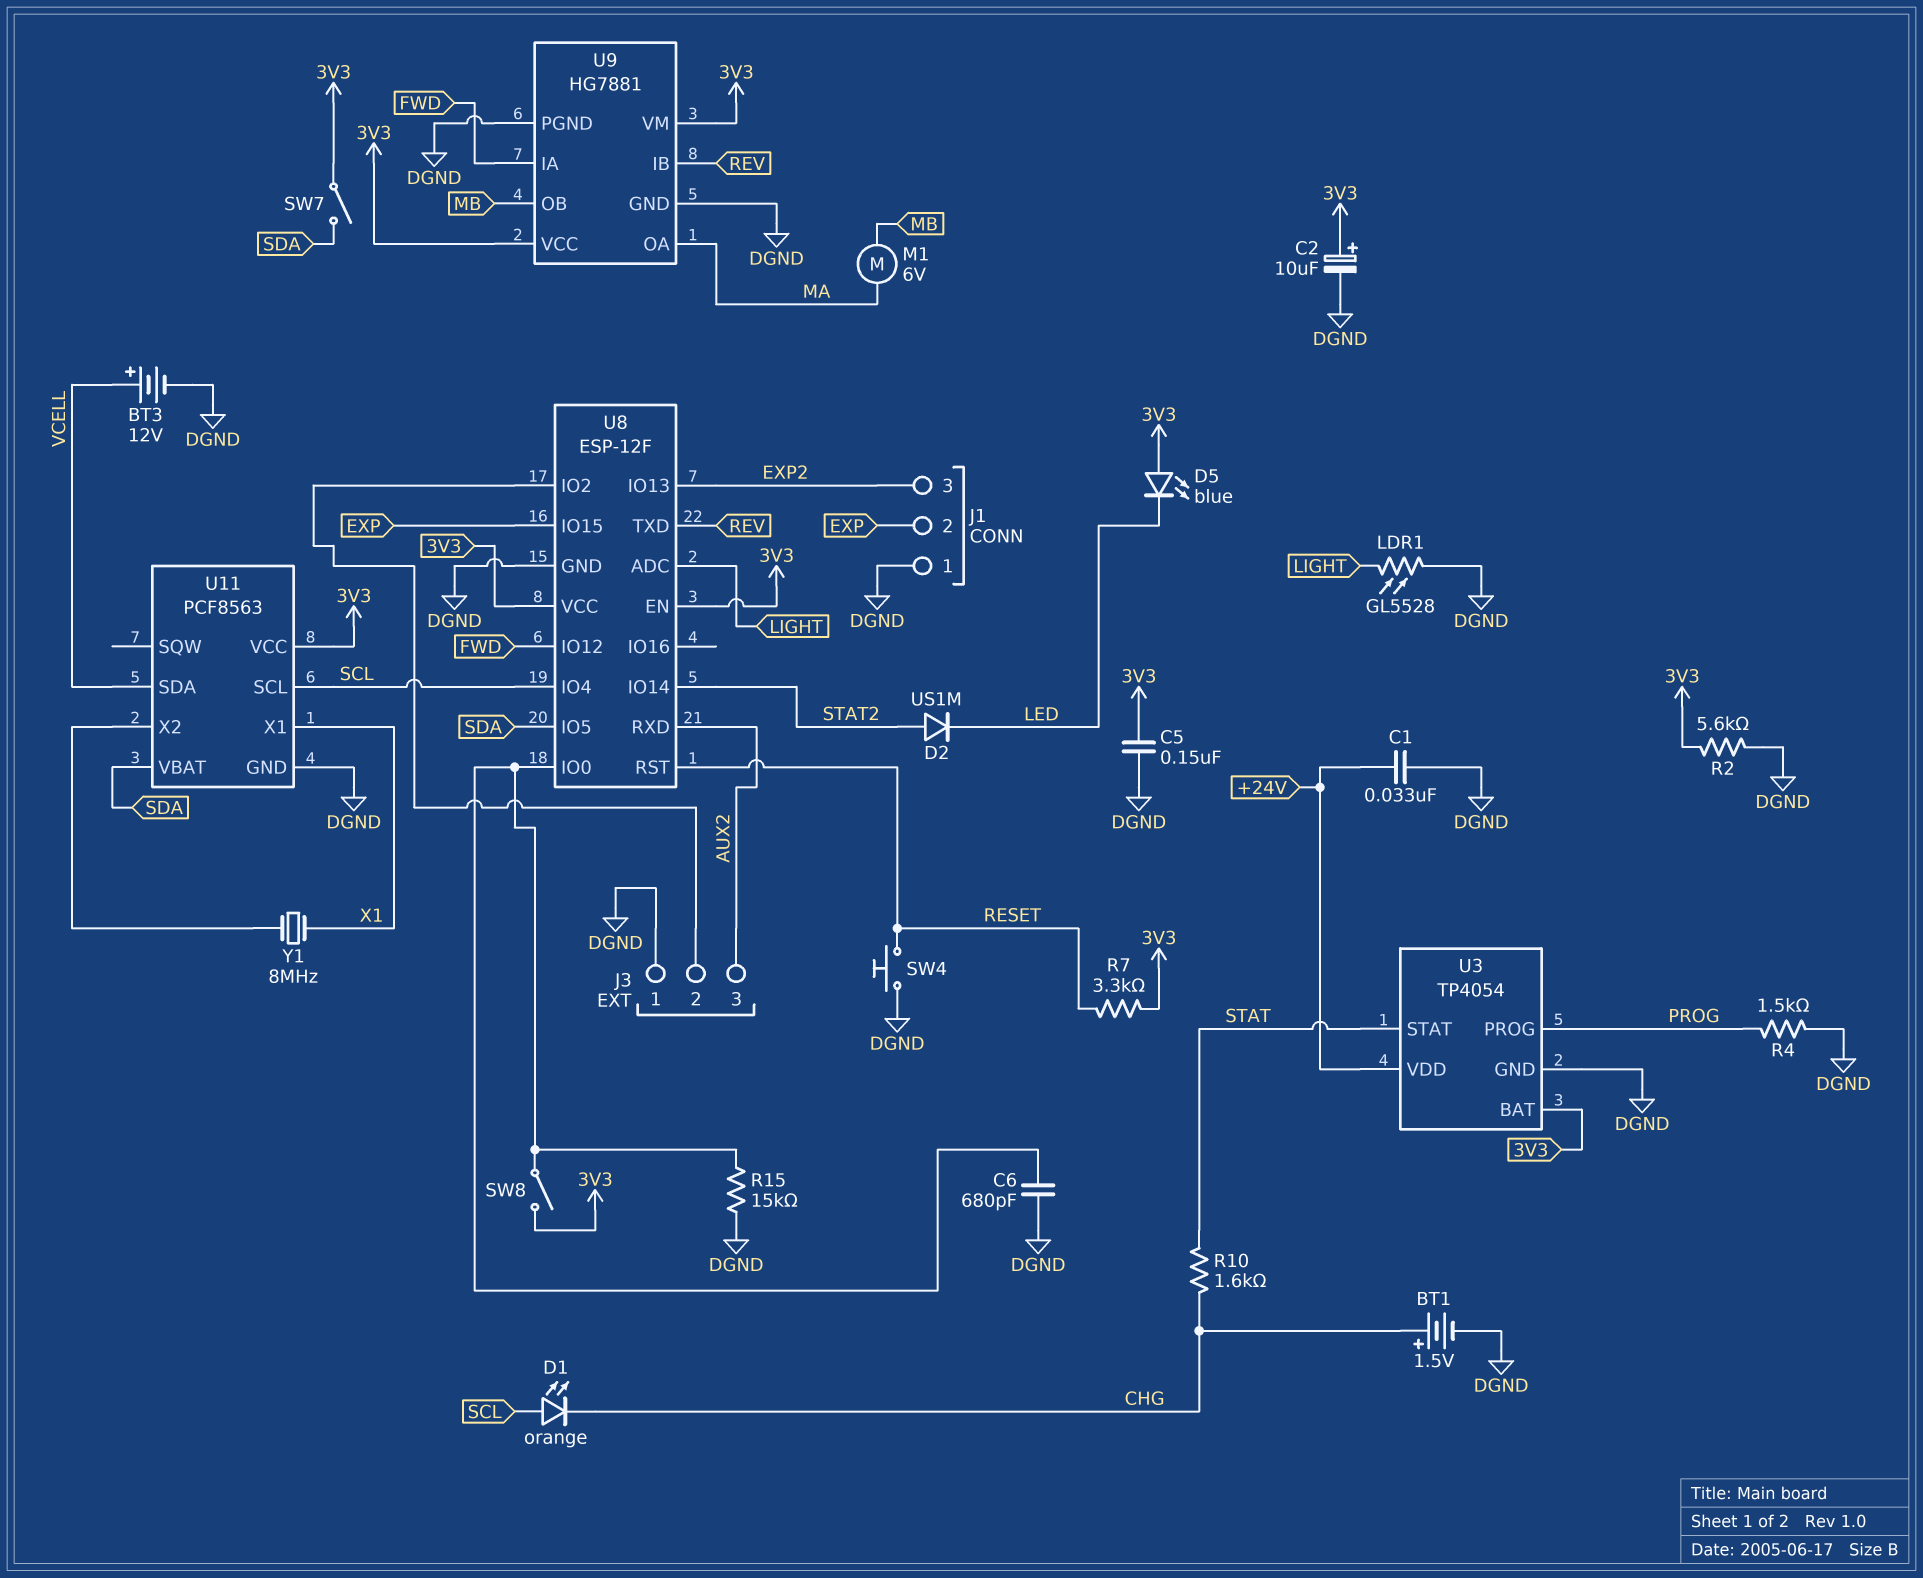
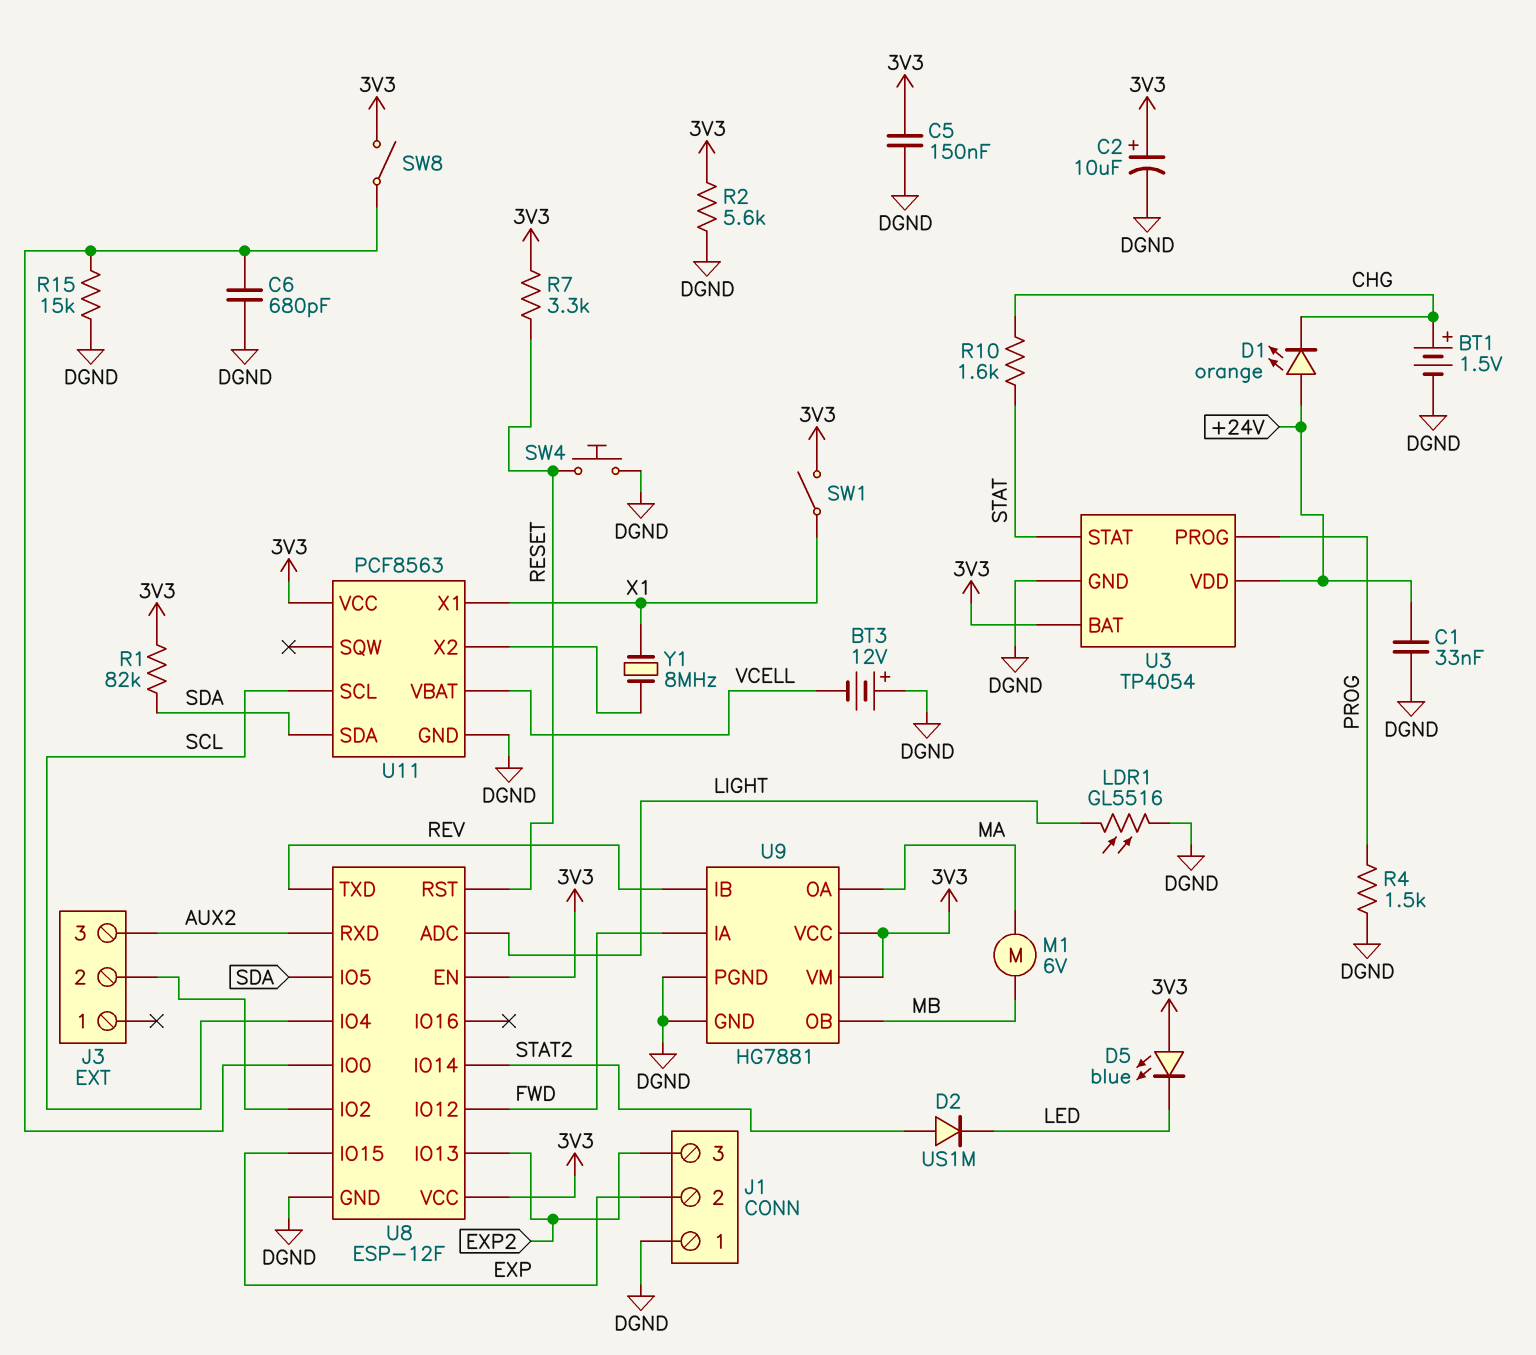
BT3: 12V (plus VCELL, minus DGND) -> 12V (plus DGND, minus VCELL)
D1: LED orange (A SCL, K CHG) -> LED orange (A +24V, K CHG)
J3 pin 1: DGND -> none
LDR1: GL5528 (DGND, LIGHT) -> GL5516 (DGND, LIGHT)
R1: none -> 82k (3V3, SDA)
SW1: none -> switch (3V3, X1)
SW7: switch (3V3, SDA) -> none
U11 pin SDA: VCELL -> SDA
U11 pin VBAT: SDA -> VCELL

